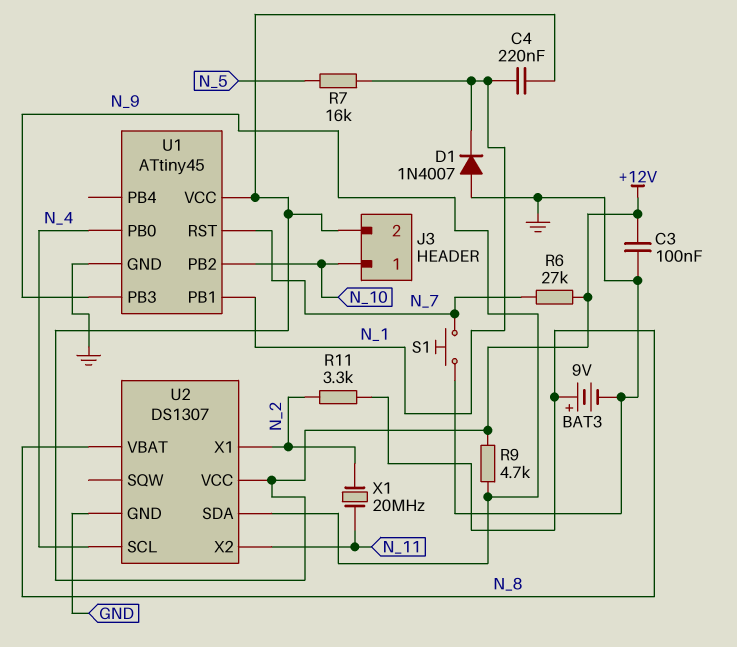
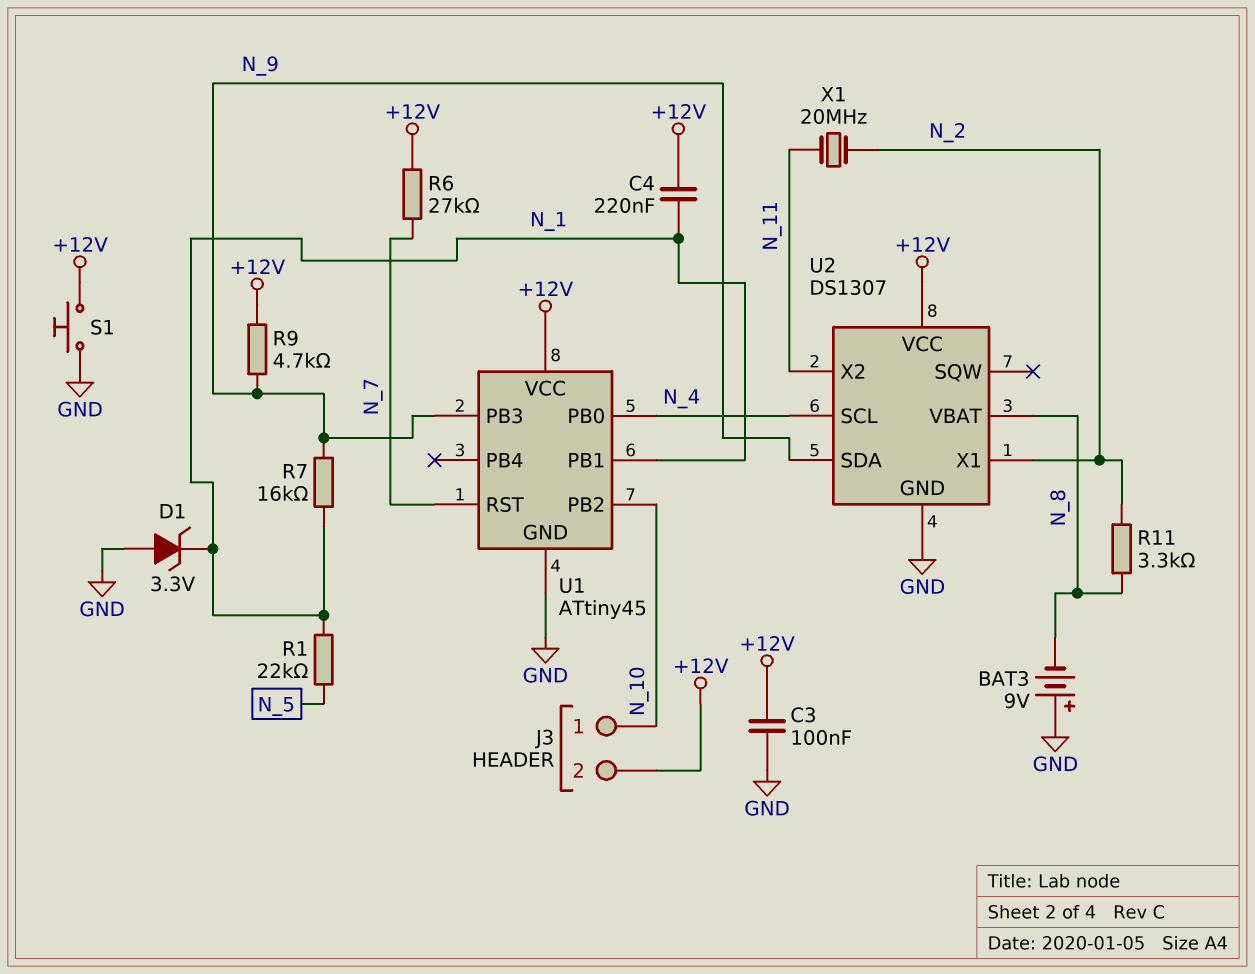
BAT3: 9V (plus N_8, minus GND) -> 9V (plus GND, minus N_8)
D1: diode 1N4007 (A GND, K N_1) -> zener 3.3V (A GND, K N_1)
R1: none -> 22k (N_1, N_5)
R7: 16k (N_1, N_5) -> 16k (N_1, N_9)
S1: button (GND, N_7) -> button (+12V, GND)

